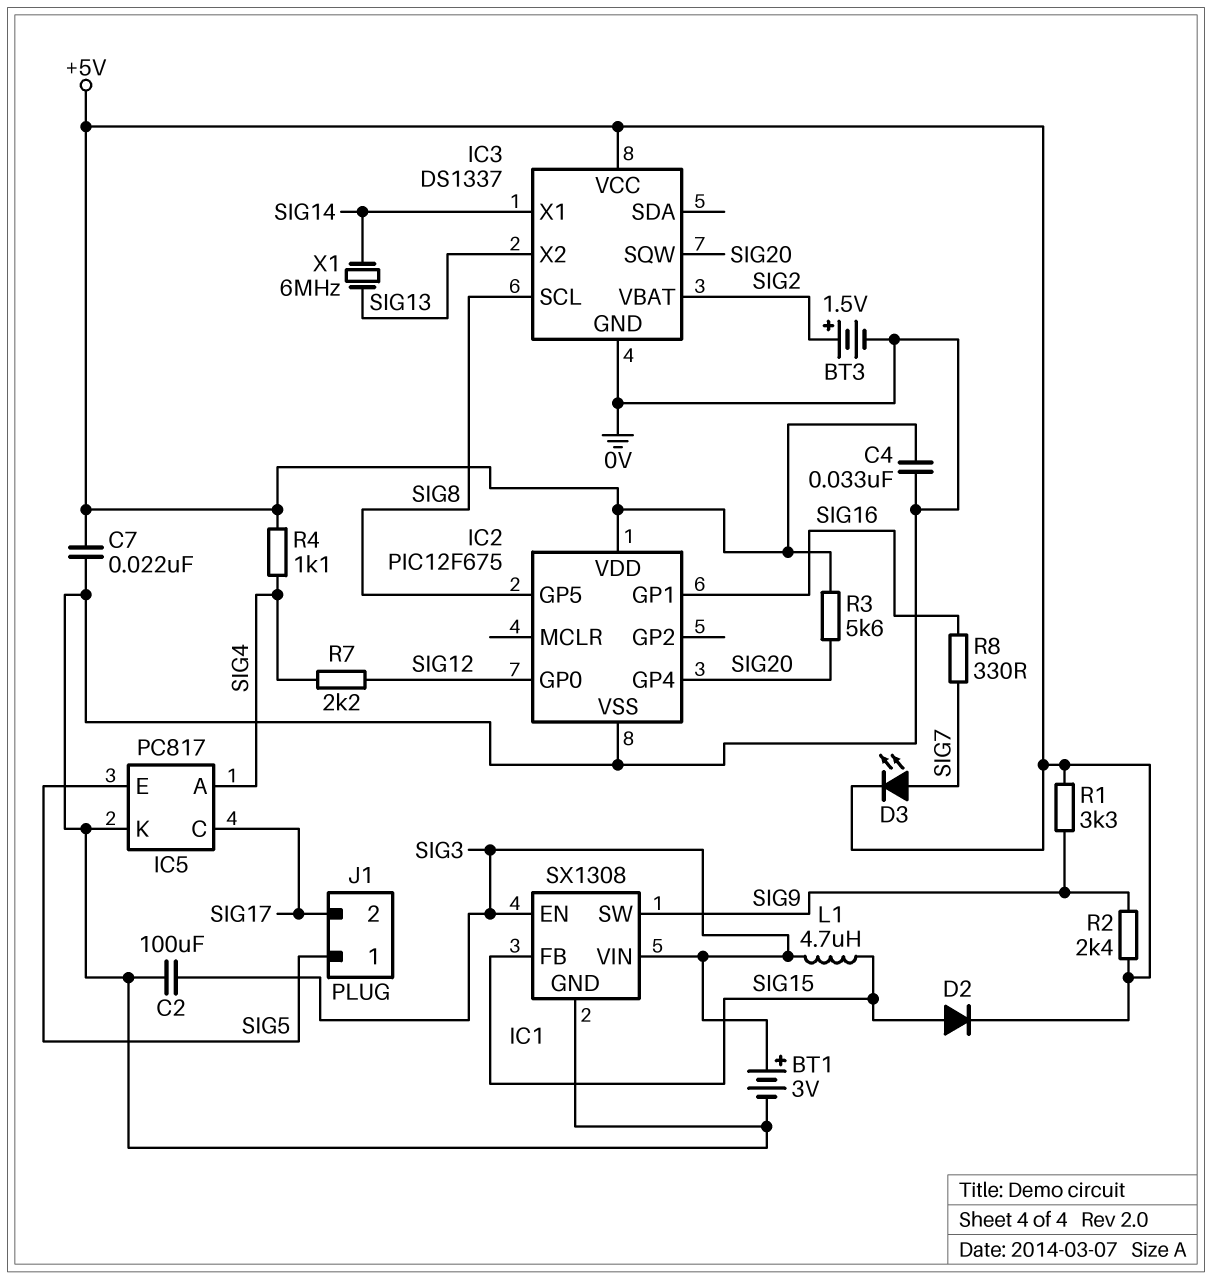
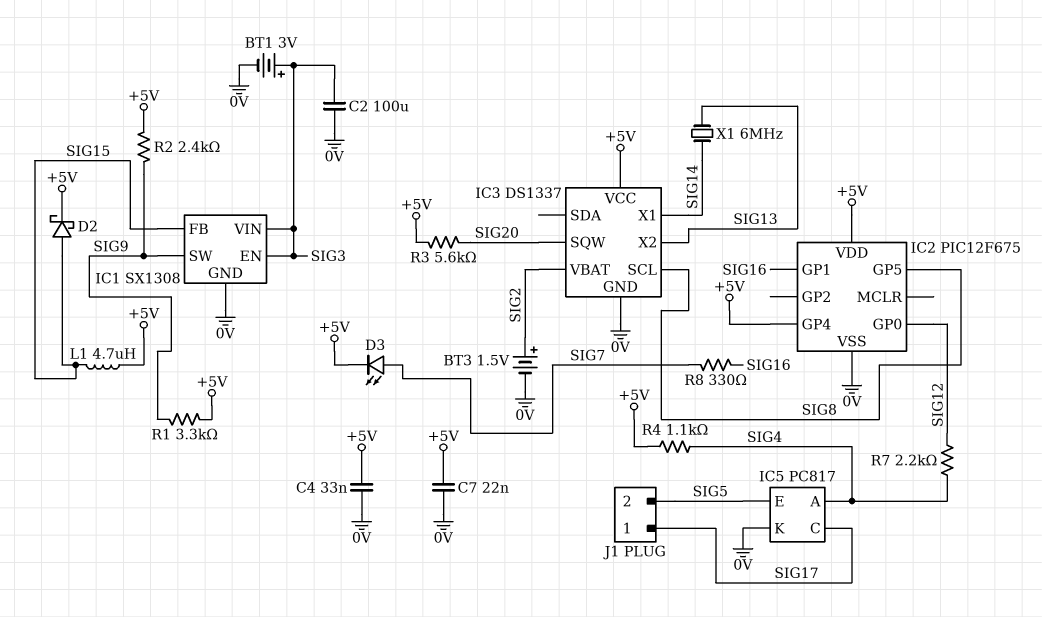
D2: diode (A SIG15, K +5V) -> schottky (A SIG15, K +5V)
IC2 pin GP4: SIG20 -> +5V
J1 pin 1: SIG5 -> SIG17
J1 pin 2: SIG17 -> SIG5
L1: 4.7uH (SIG3, SIG15) -> 4.7uH (+5V, SIG15)

